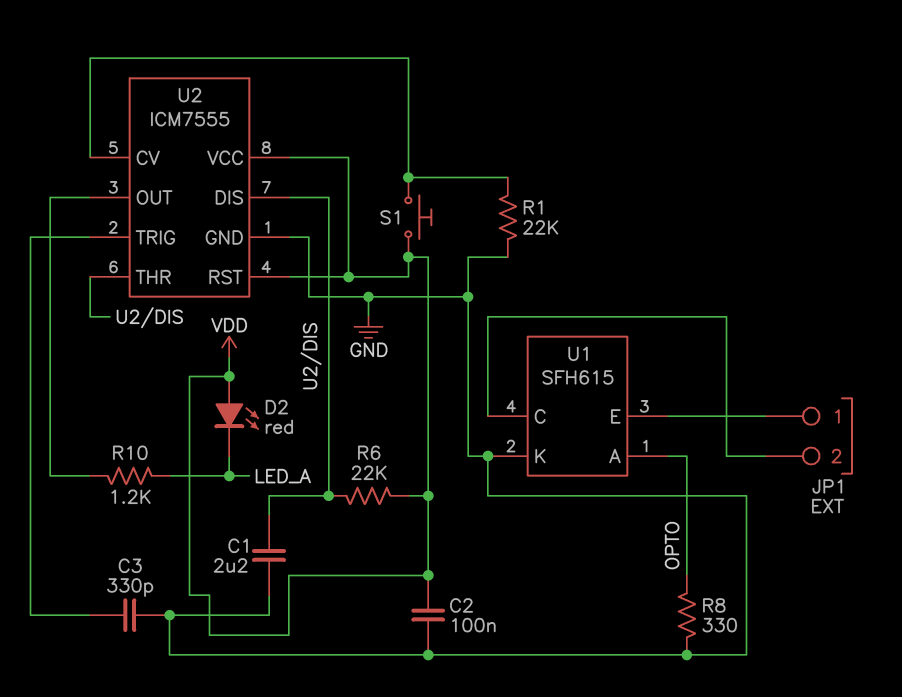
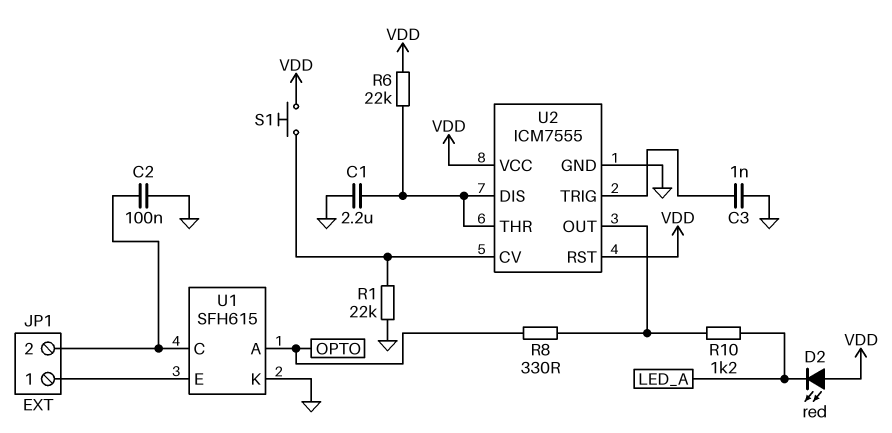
C2: 100nF (GND, VDD) -> 100nF (GND, JP1/2)
C3: 330pF (GND, U2/TRIG) -> 1nF (GND, U2/TRIG)
R8: 330 (GND, OPTO) -> 330 (OPTO, U2/OUT)

